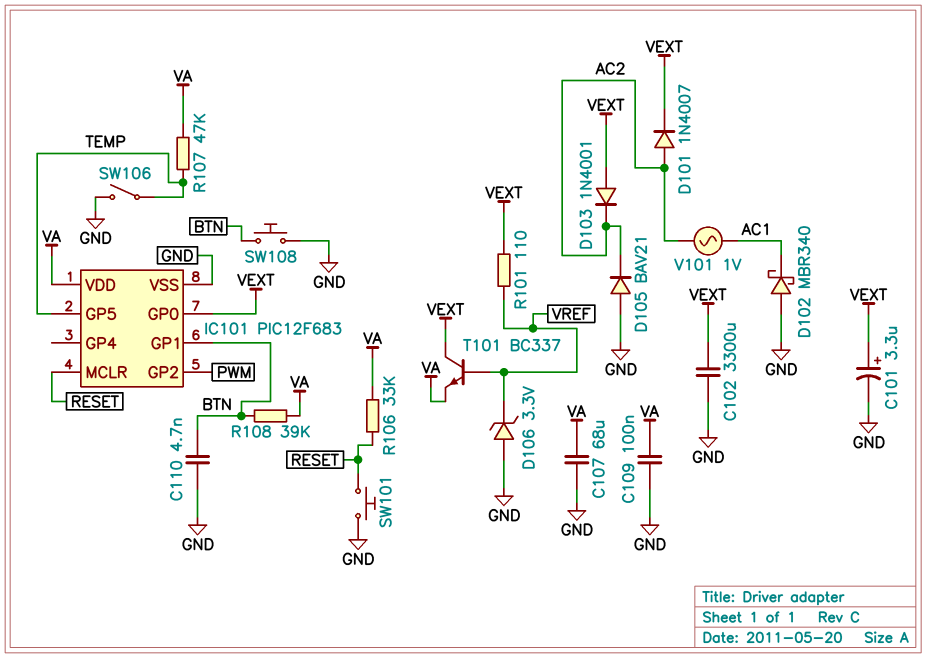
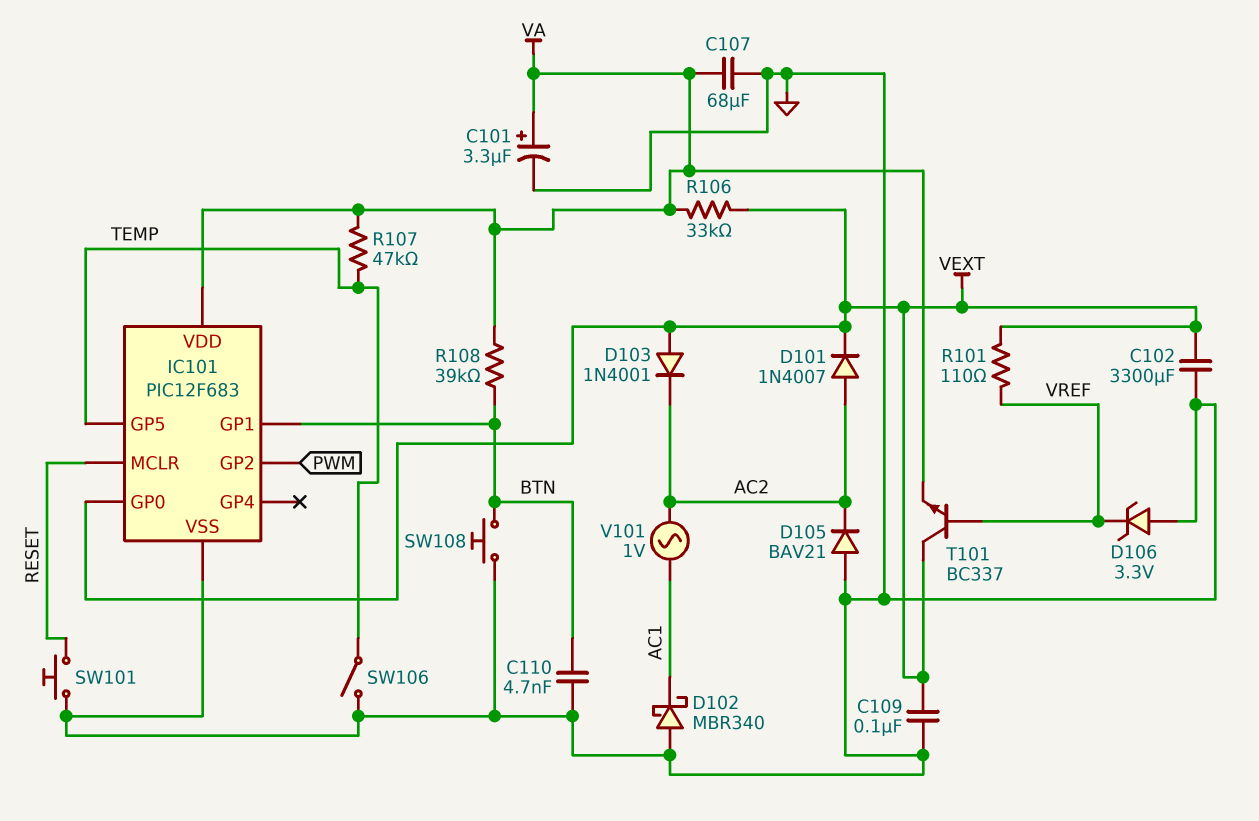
C101: 3.3uF (plus VEXT, minus GND) -> 3.3uF (plus VA, minus GND)
C109: 100nF (GND, VA) -> 100nF (GND, VEXT)
R106: 33k (RESET, VA) -> 33k (VA, VEXT)

